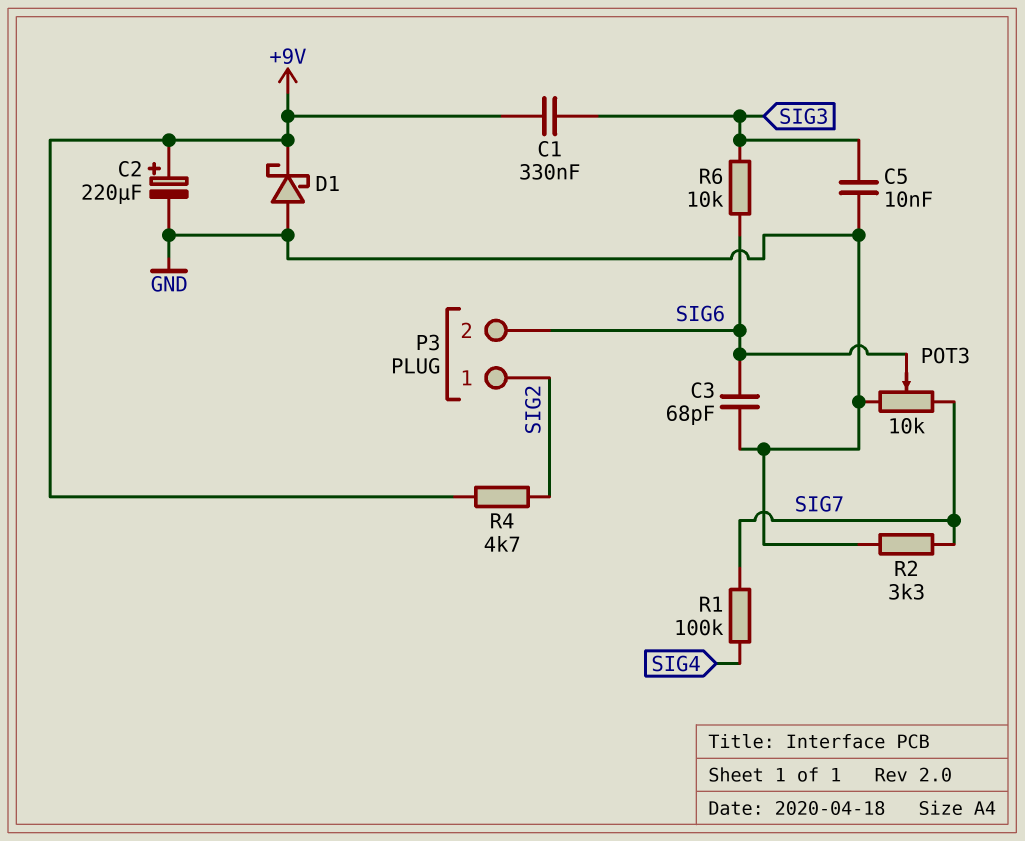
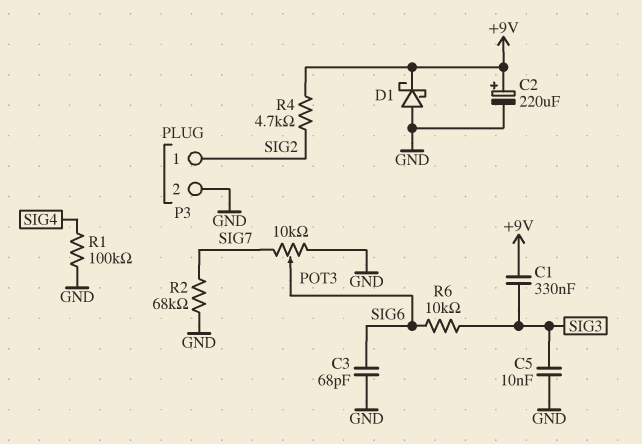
P3 pin 2: SIG6 -> GND
R1: 100k (SIG4, SIG7) -> 100k (GND, SIG4)
R2: 3.3k (GND, SIG7) -> 68k (GND, SIG7)

